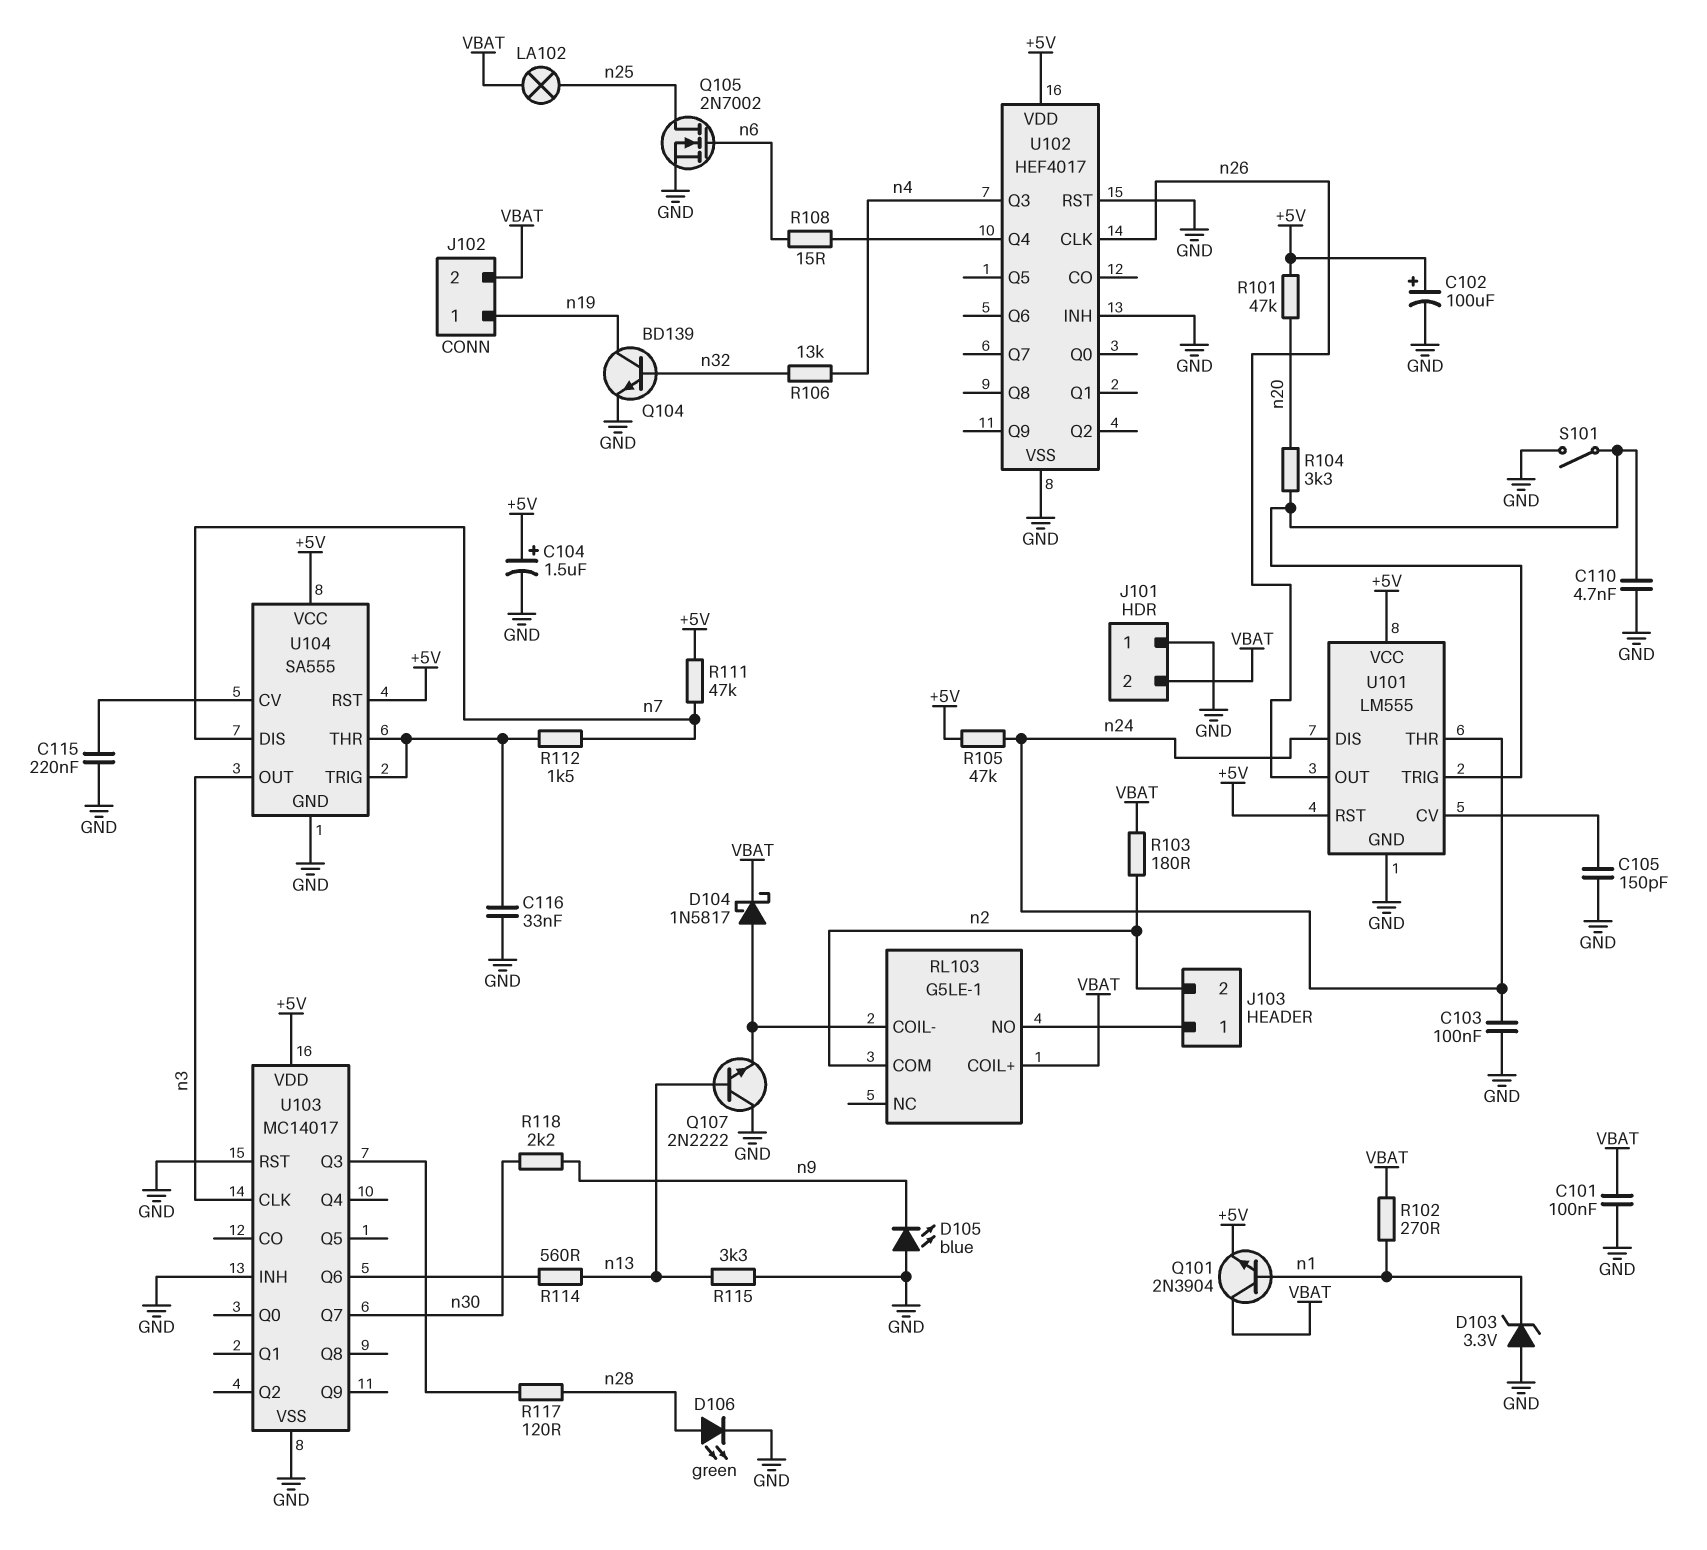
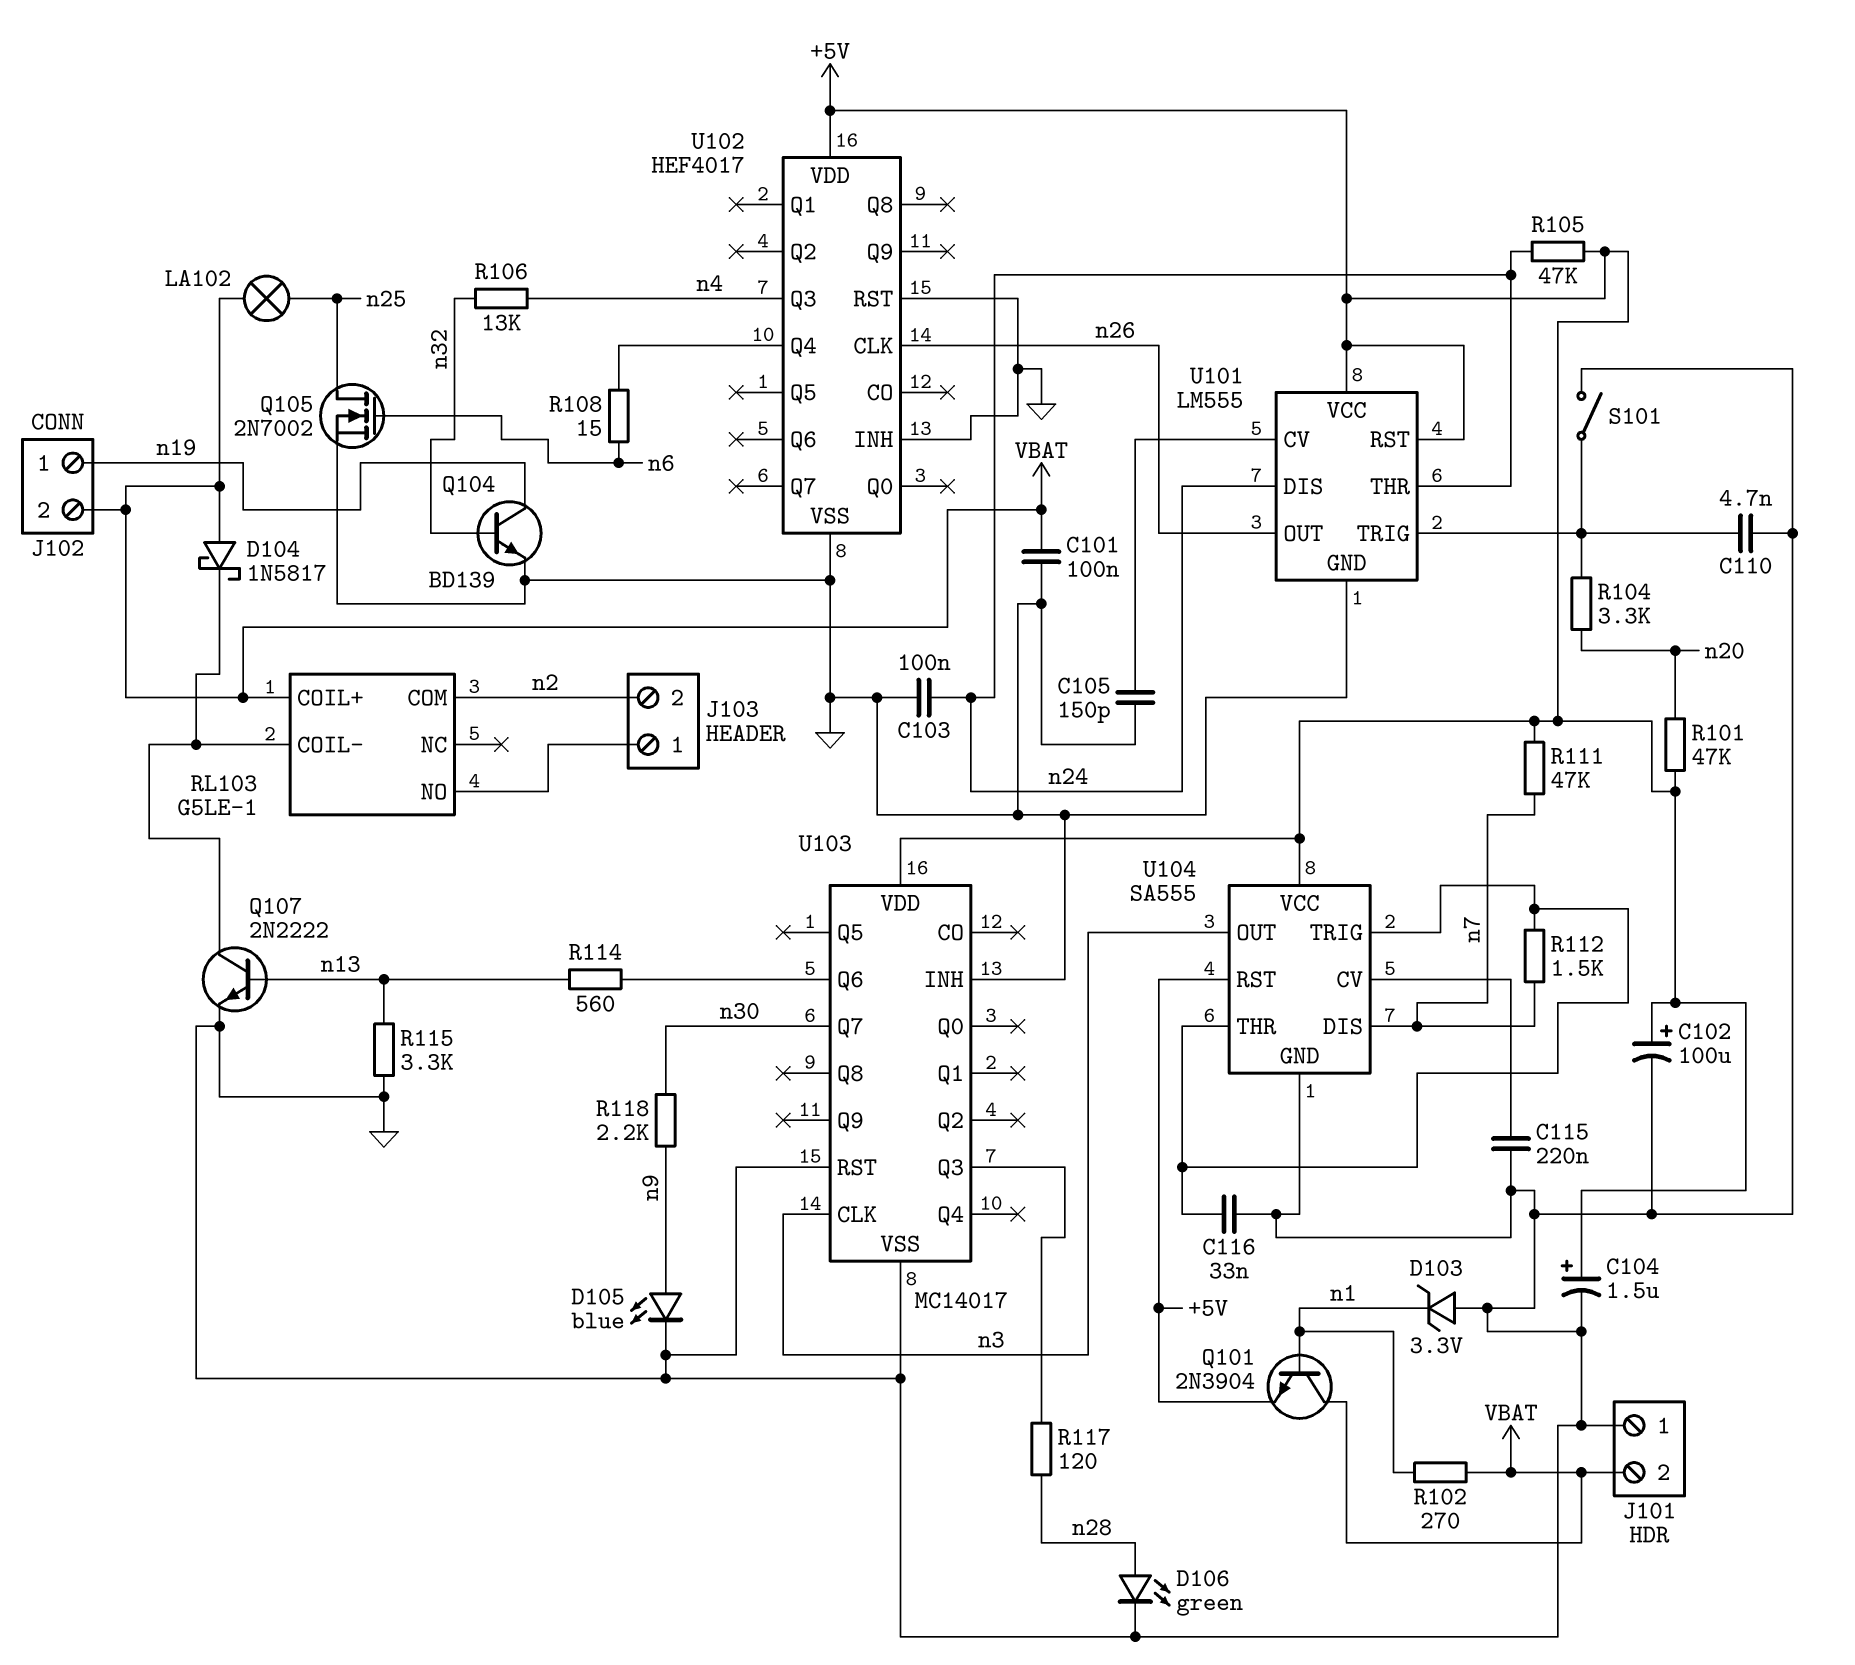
D104: schottky 1N5817 (A RL103/COIL-, K VBAT) -> schottky 1N5817 (A VBAT, K RL103/COIL-)
D105: LED blue (A GND, K n9) -> LED blue (A n9, K GND)
Q107: NPN 2N2222 (B n13, C GND, E RL103/COIL-) -> NPN 2N2222 (B n13, C RL103/COIL-, E GND)
R103: 180 (VBAT, n2) -> none

